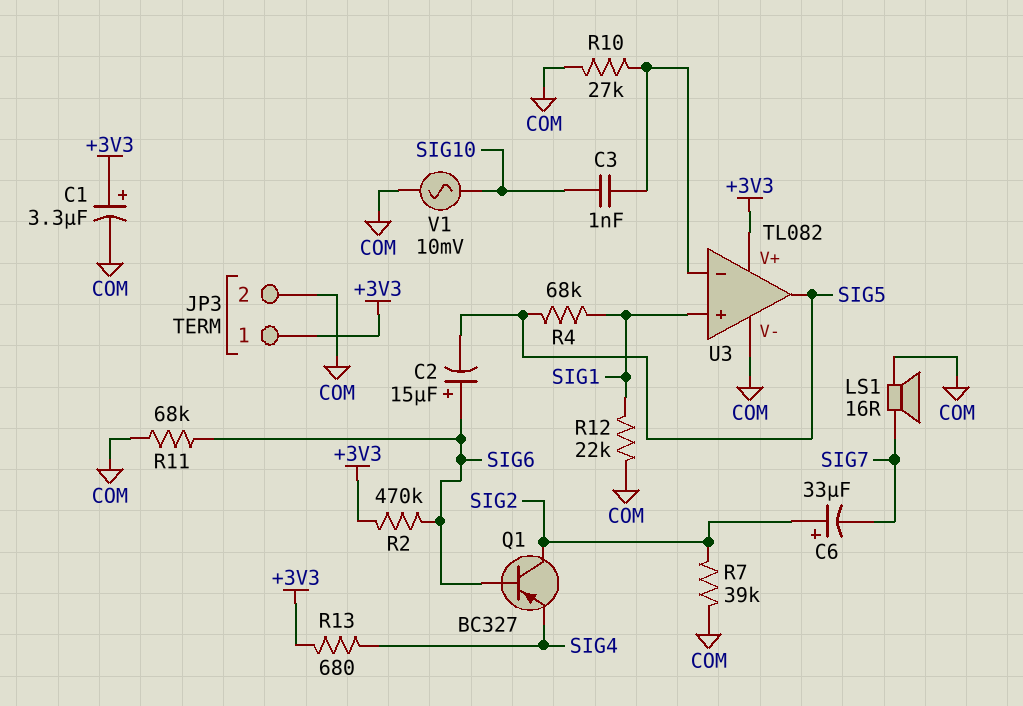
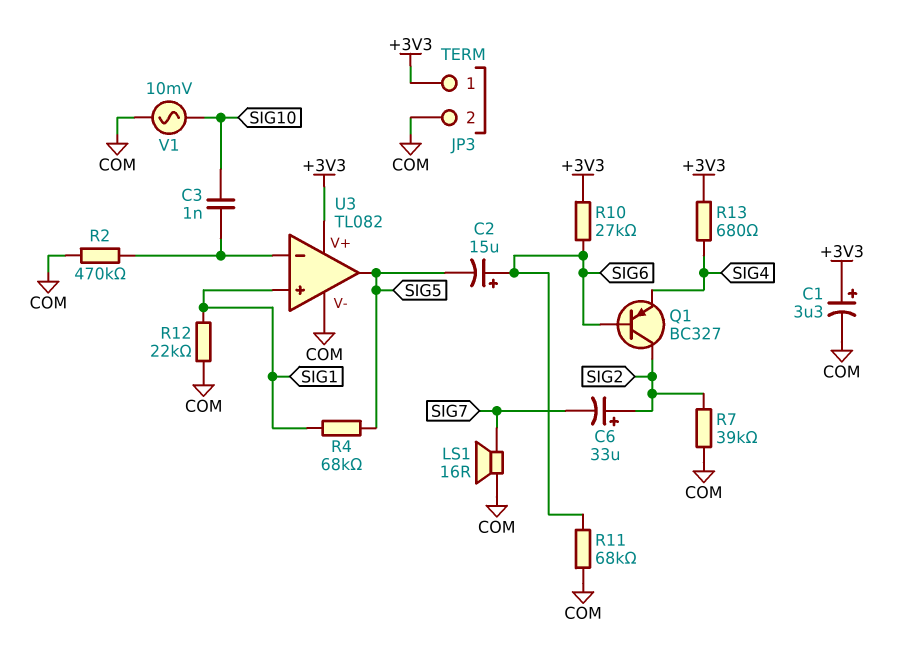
R2: 470k (+3V3, SIG6) -> 470k (COM, U3/in-)
R10: 27k (COM, U3/in-) -> 27k (+3V3, SIG6)

